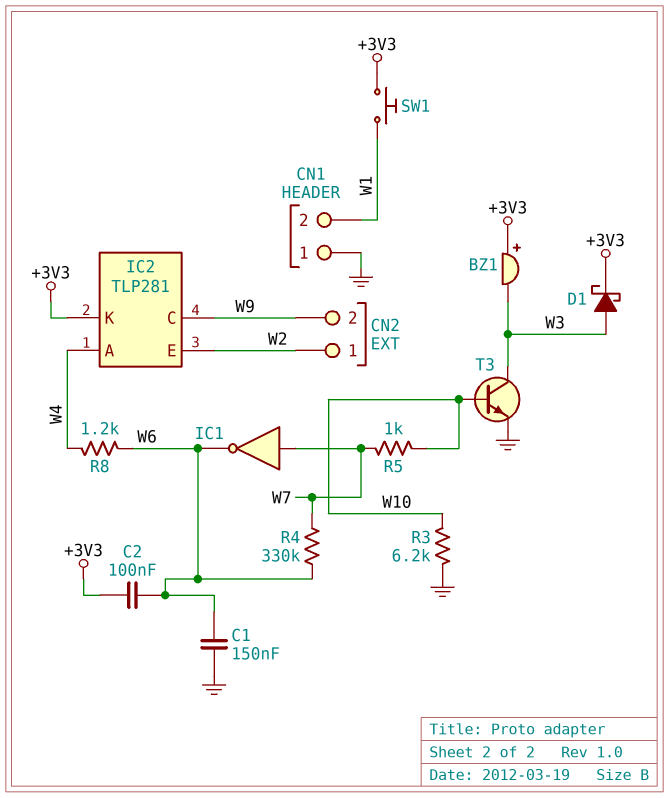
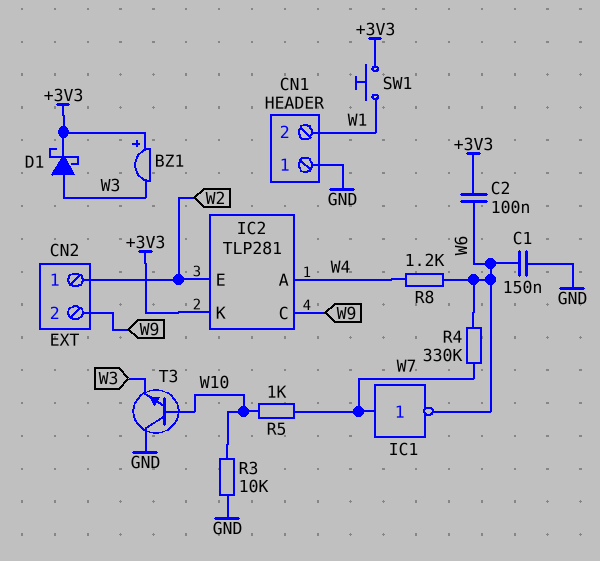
R3: 6.2k (GND, W10) -> 10k (GND, W10)
T3: NPN (B W10, C W3, E GND) -> NPN (B W10, C GND, E W3)

